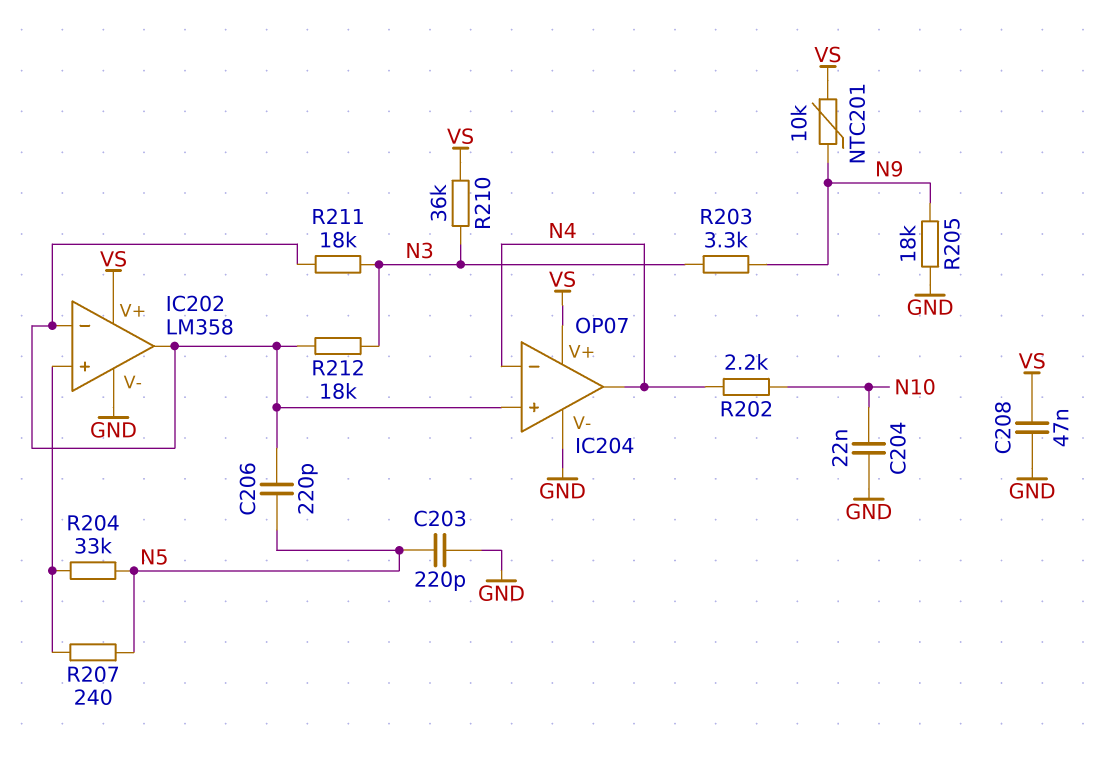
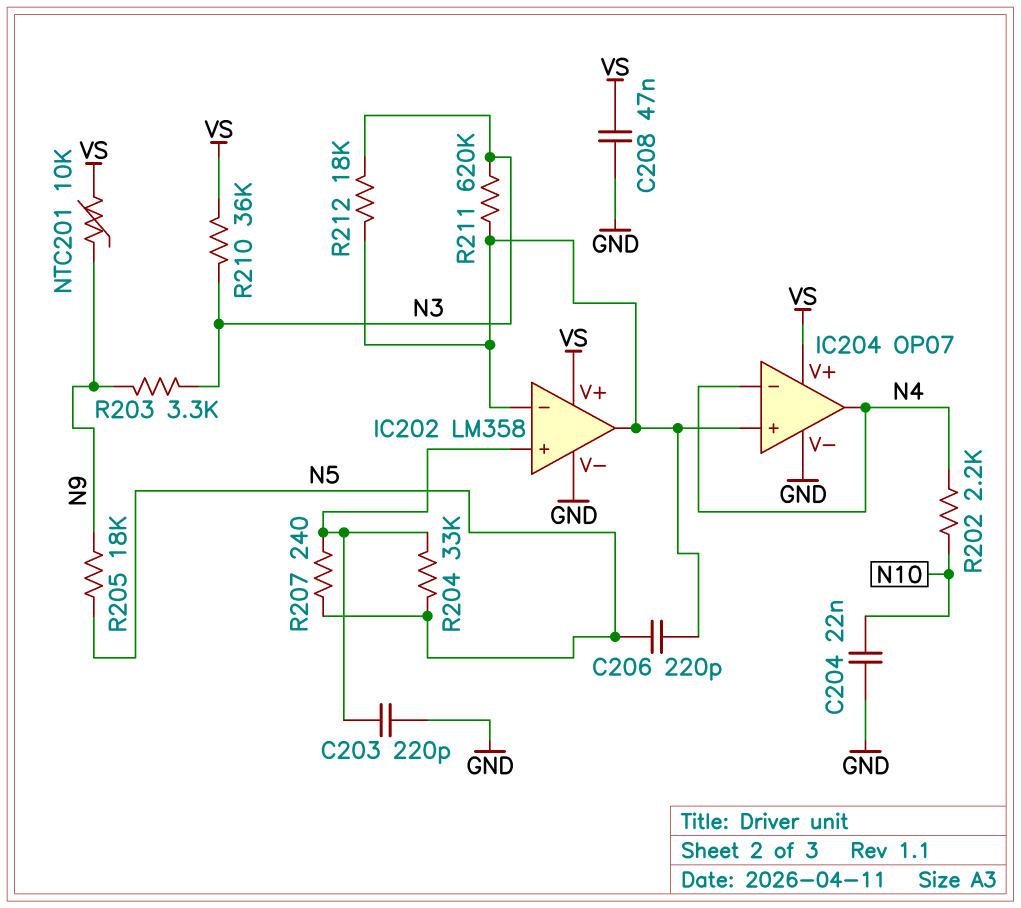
C203: 220pF (GND, N5) -> 220pF (GND, IC202/in+)
R205: 18k (GND, N9) -> 18k (N5, N9)
R211: 18k (IC202/in-, N3) -> 620k (IC202/in-, N3)

